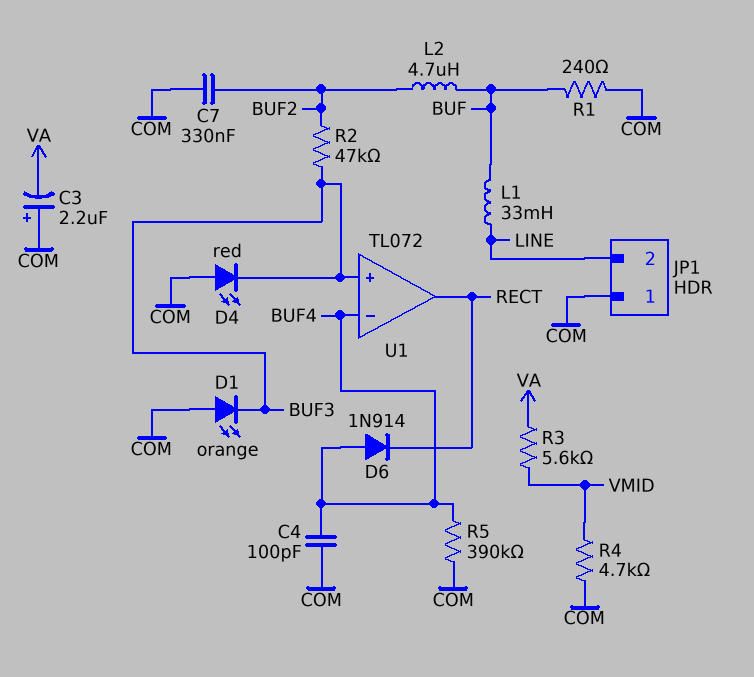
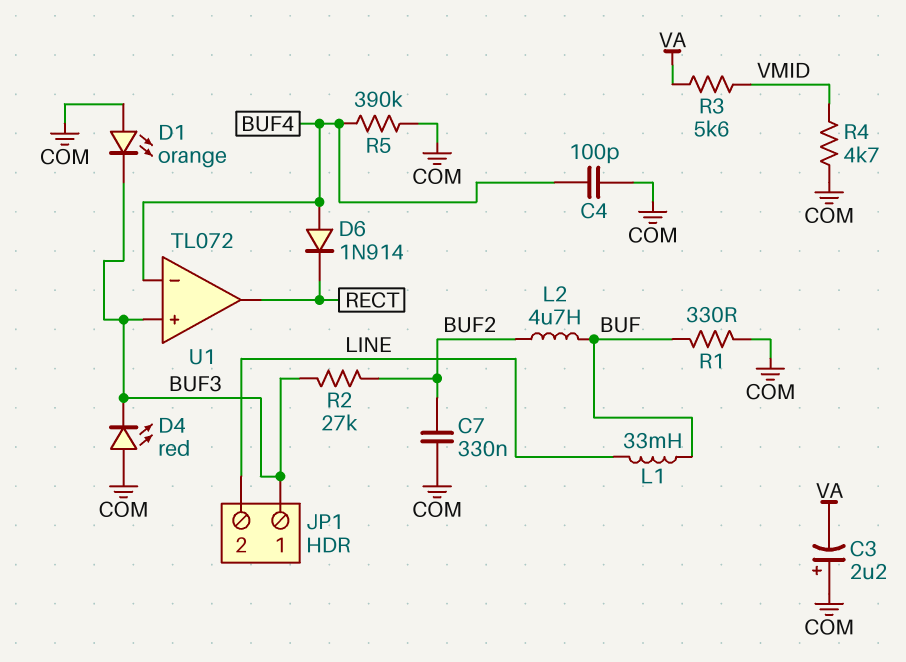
JP1 pin 1: COM -> BUF3
R1: 240 (BUF, COM) -> 330 (BUF, COM)
R2: 47k (BUF2, BUF3) -> 27k (BUF2, BUF3)

